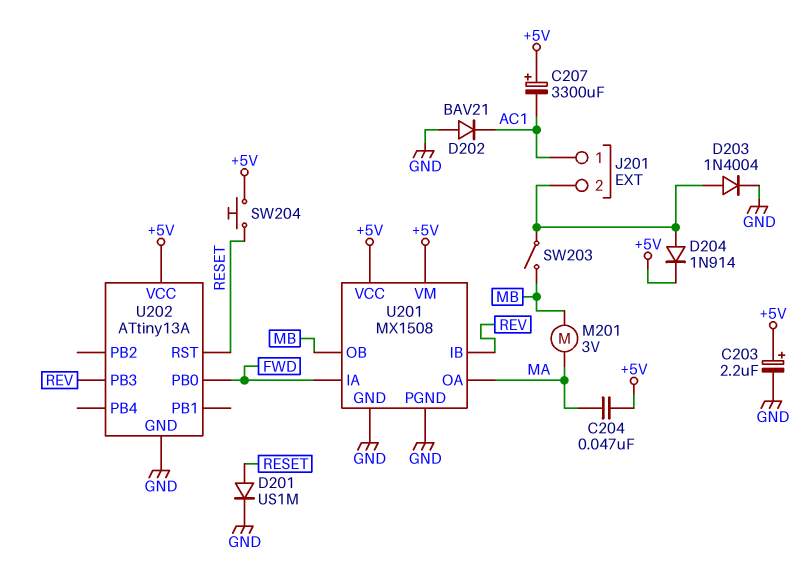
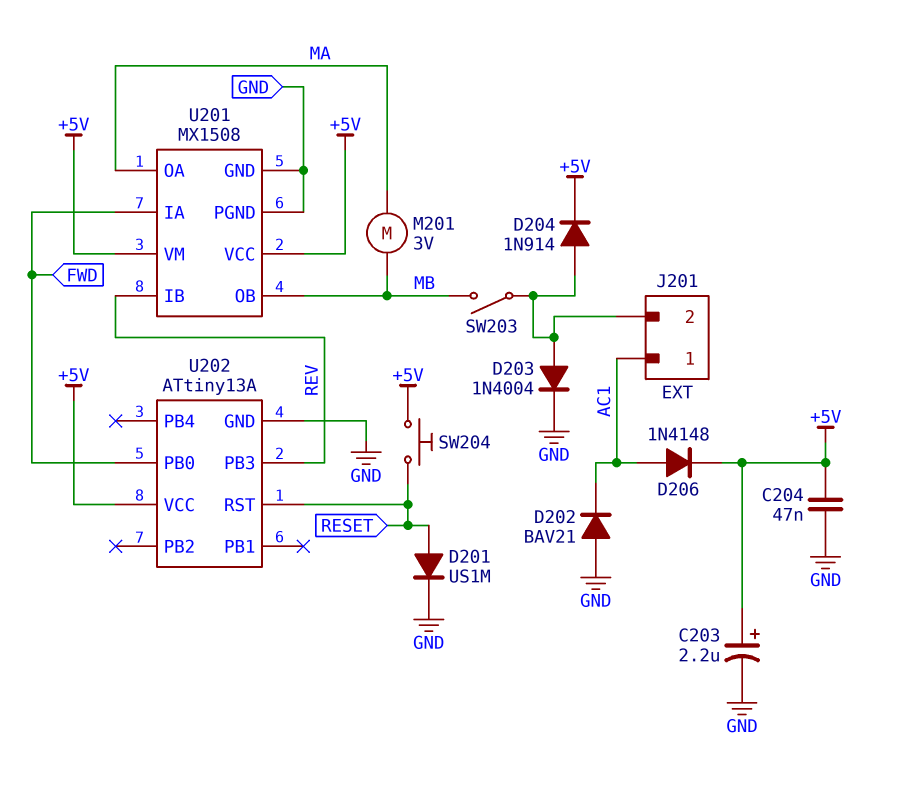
C204: 47nF (+5V, MA) -> 47nF (+5V, GND)
C207: 3300uF (plus +5V, minus AC1) -> none
D206: none -> diode 1N4148 (A AC1, K +5V)

